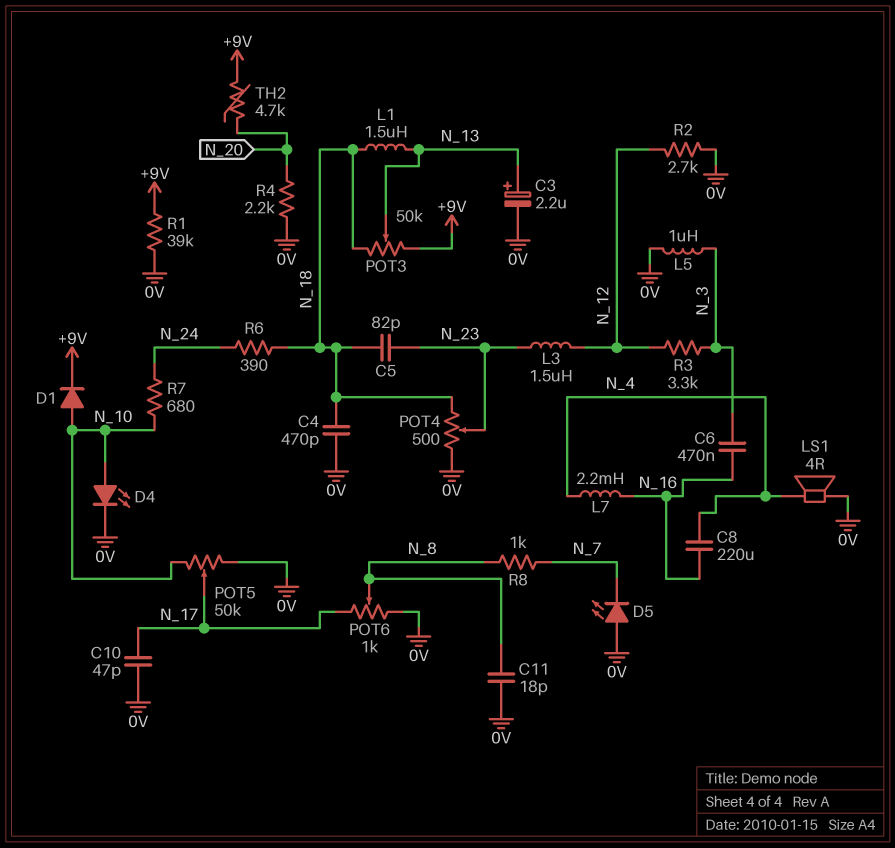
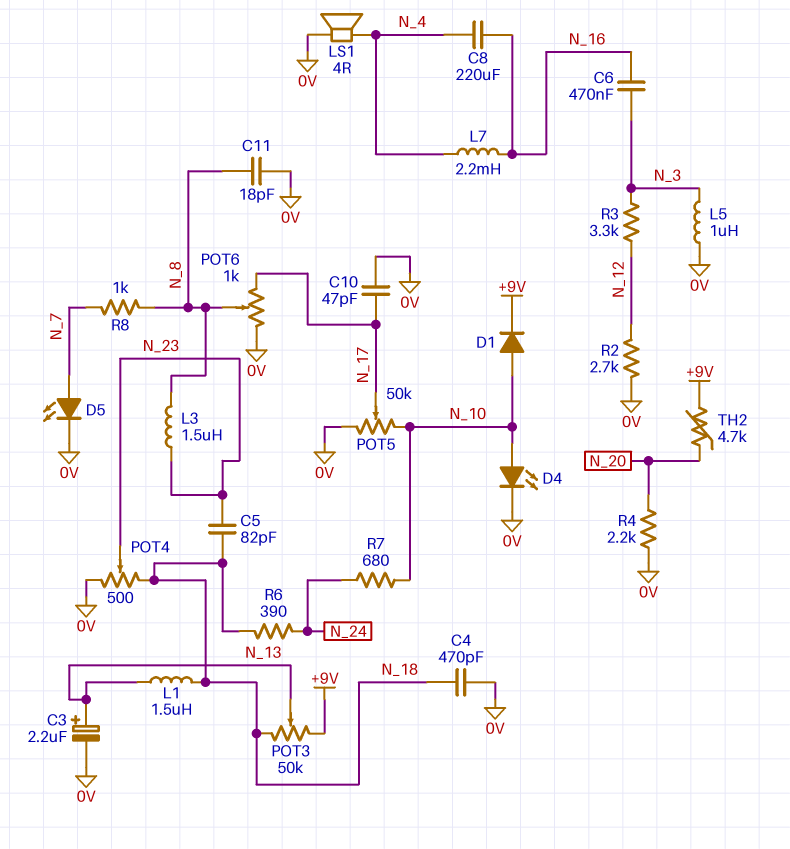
D5: LED (A 0V, K N_7) -> LED (A N_7, K 0V)
L3: 1.5uH (N_12, N_23) -> 1.5uH (N_8, N_23)
R1: 39k (+9V, 0V) -> none

